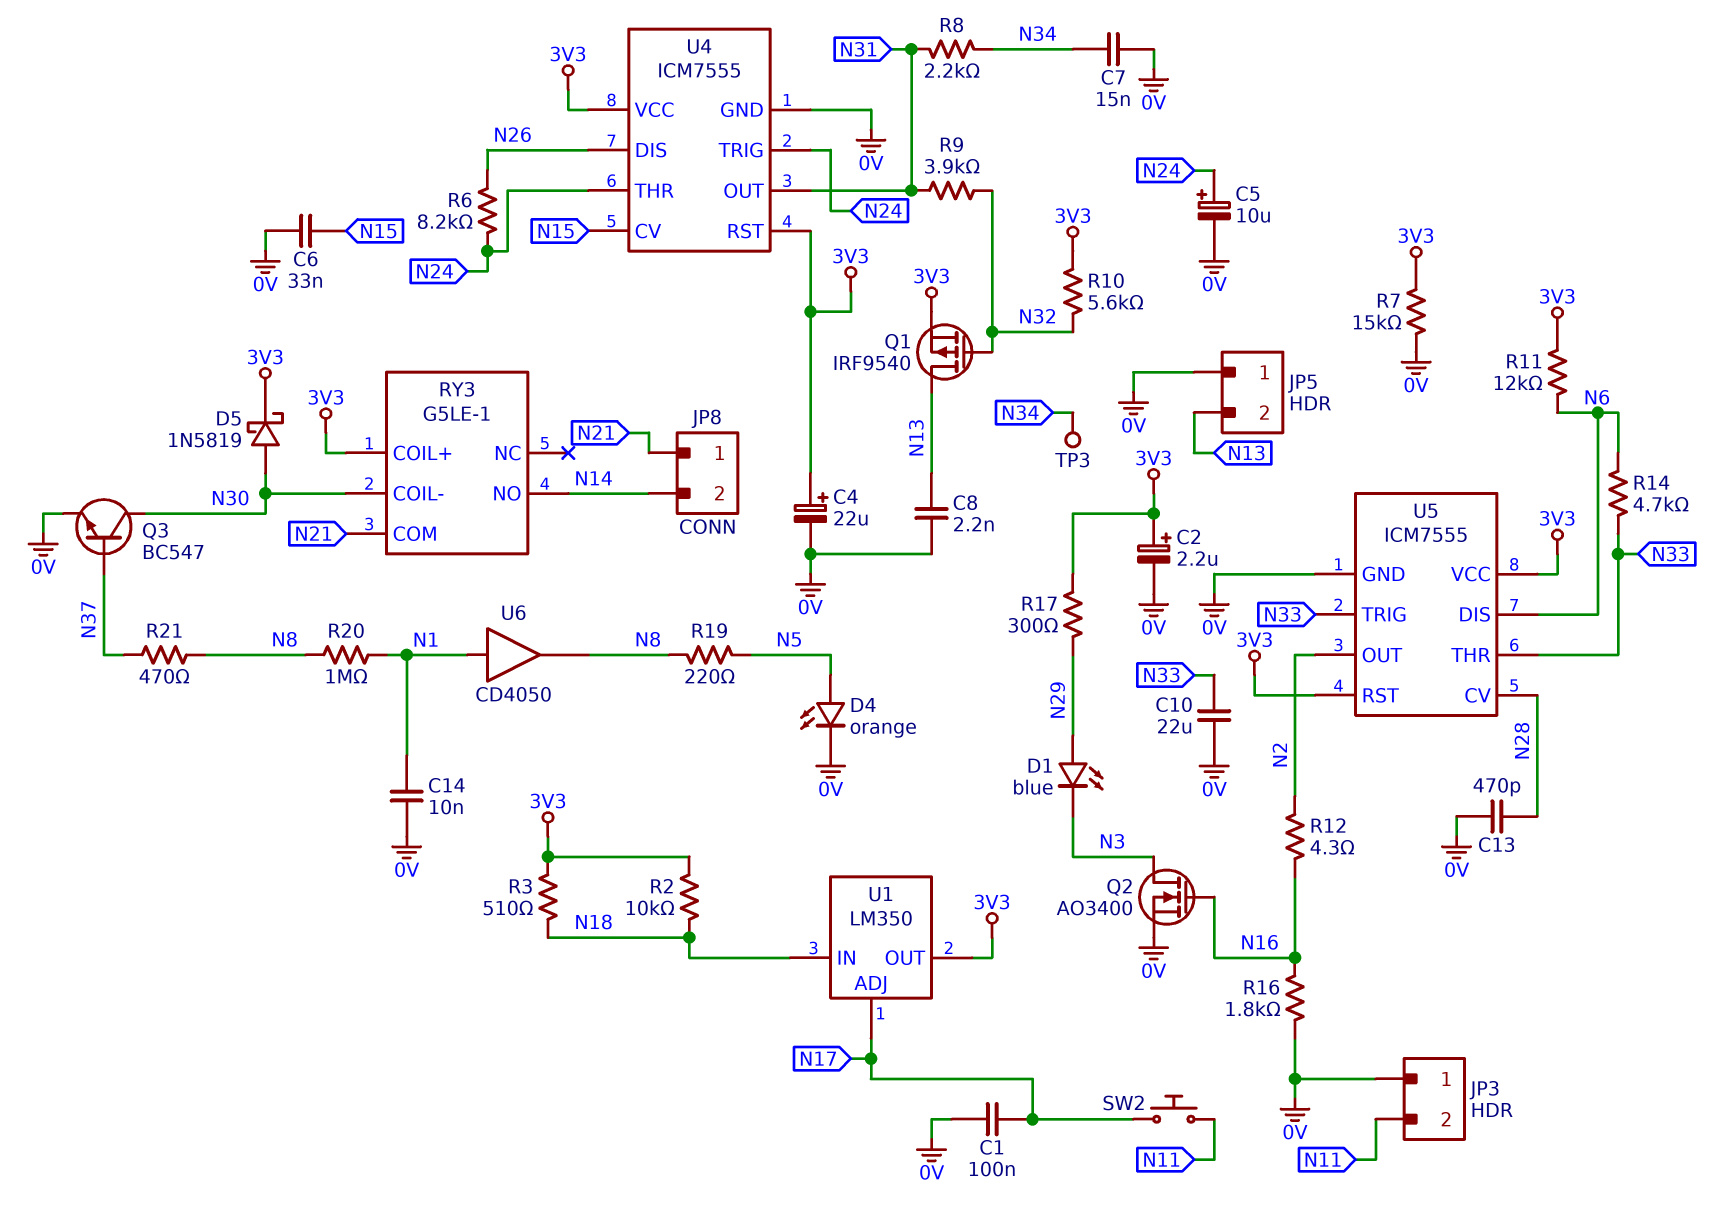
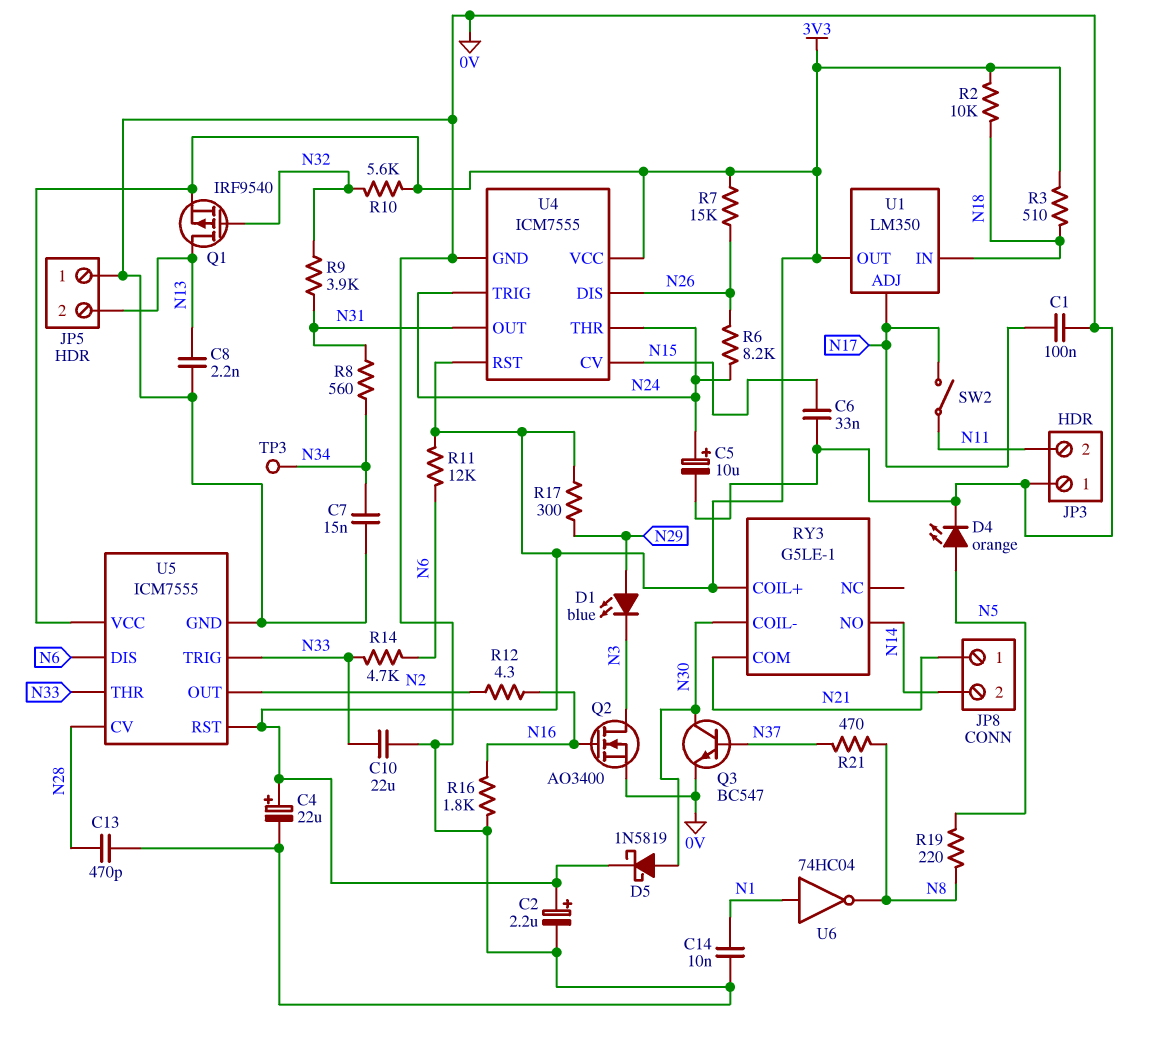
R7: 15k (0V, 3V3) -> 15k (3V3, N26)
R8: 2.2k (N31, N34) -> 560 (N31, N34)
R20: 1M (N1, N8) -> none
SW2: button (N11, N17) -> switch (N11, N17)
U6: buffer CD4050 (in N1, out N8) -> NOT 74HC04 (in N1, out N8)

